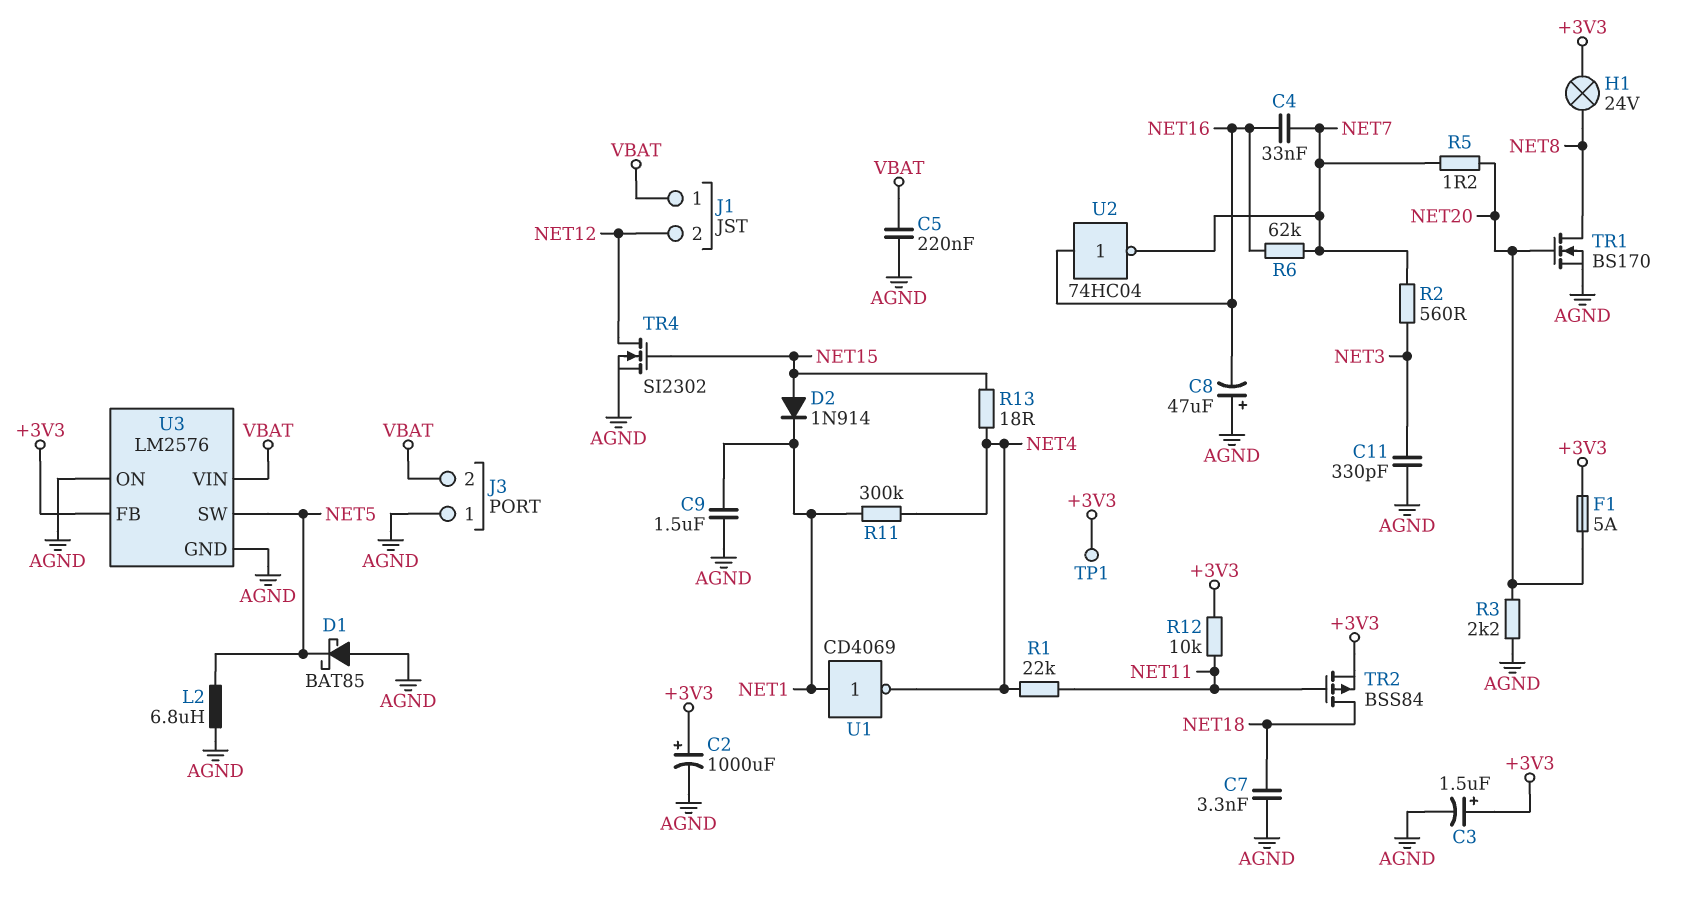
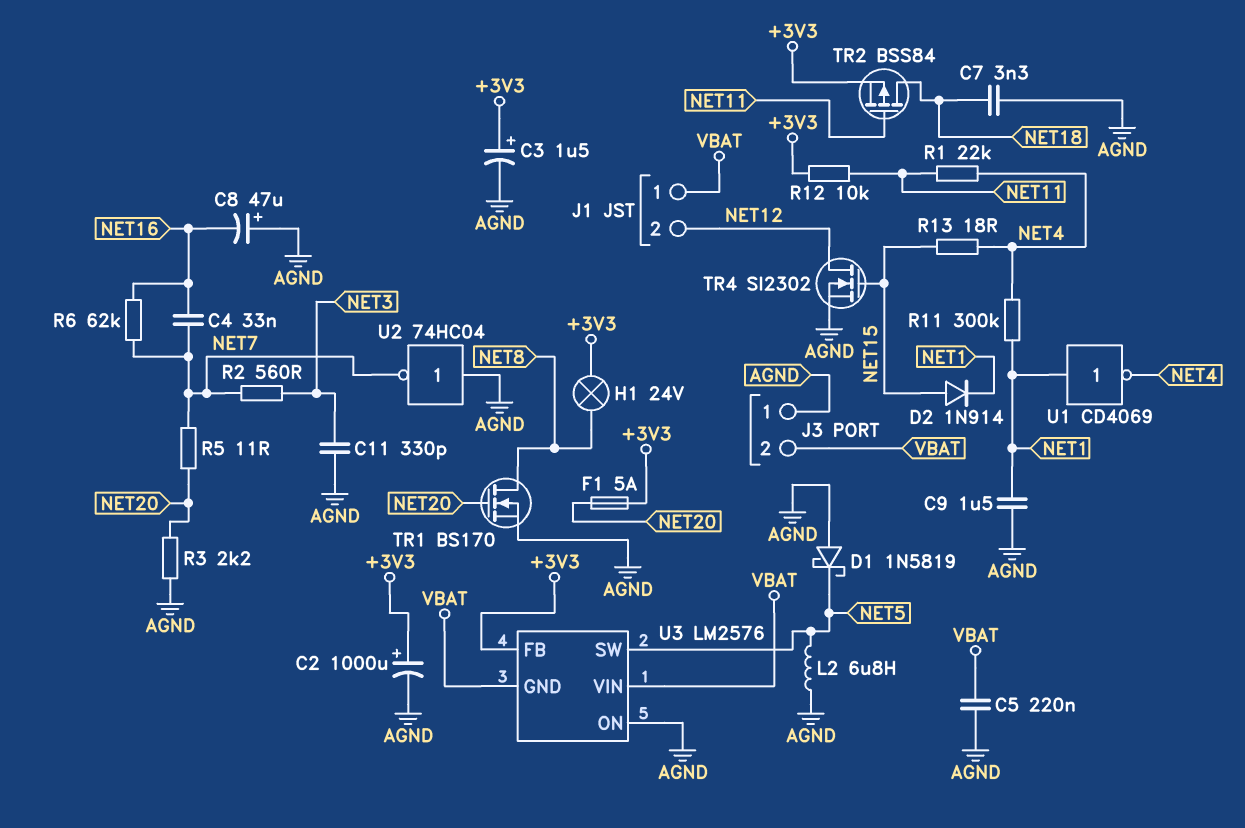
D1: schottky BAT85 (A AGND, K NET5) -> schottky 1N5819 (A AGND, K NET5)
R5: 1.2 (NET7, NET20) -> 11 (NET7, NET20)
TP1: test point (+3V3) -> none
U2: NOT 74HC04 (in NET16, out NET7) -> NOT 74HC04 (in AGND, out NET7)
U3 pin GND: AGND -> VBAT

